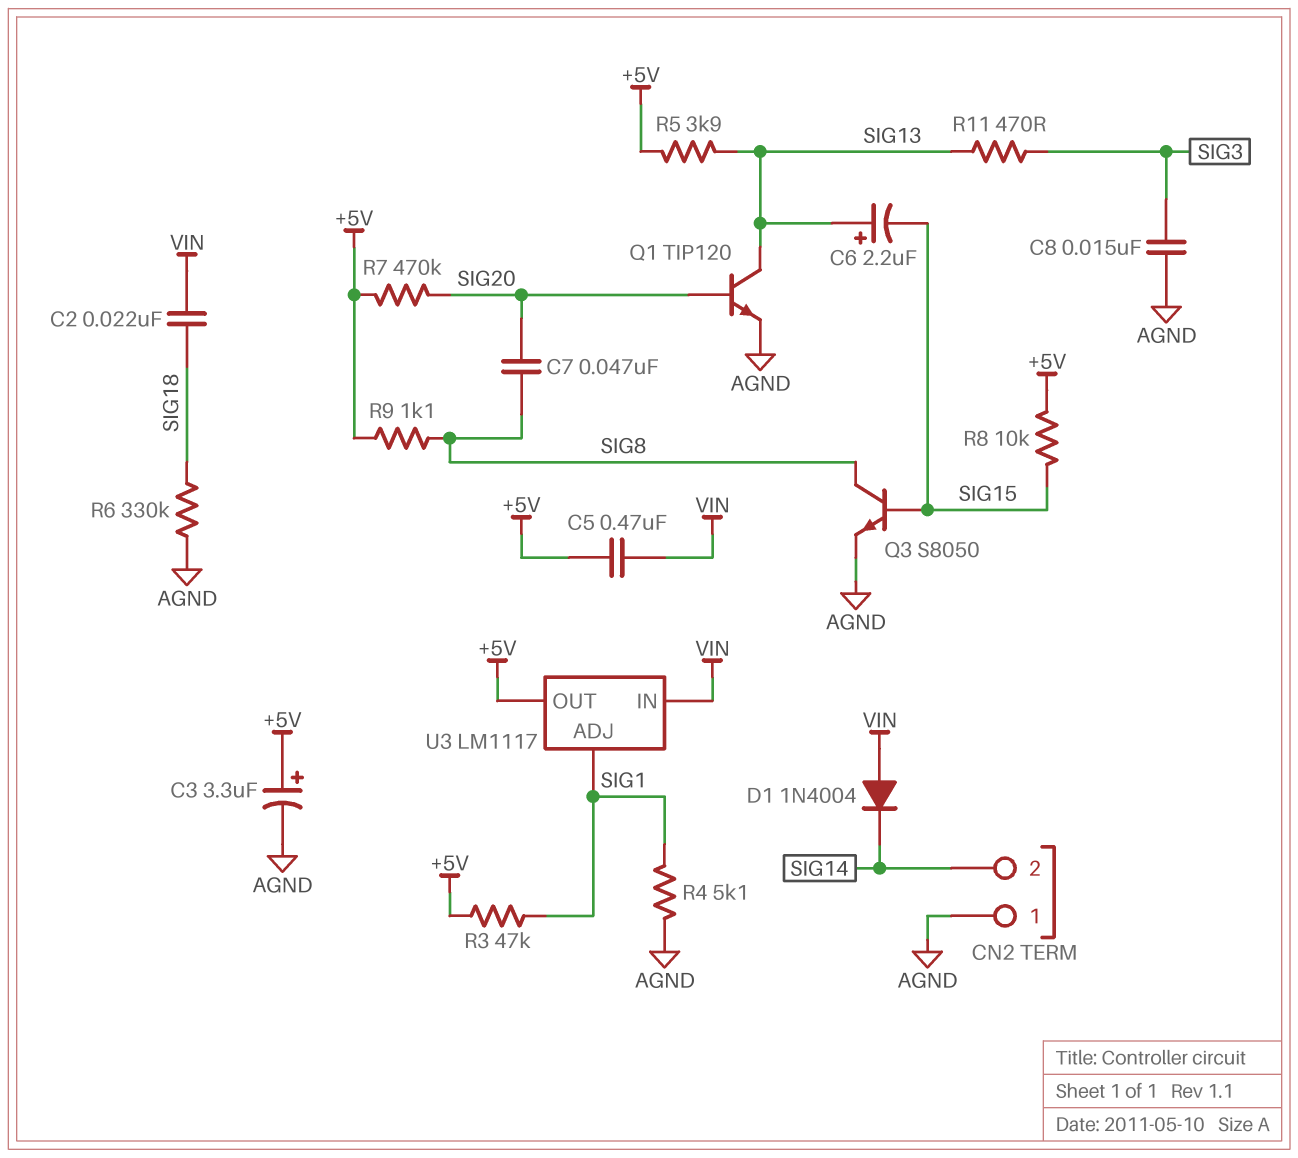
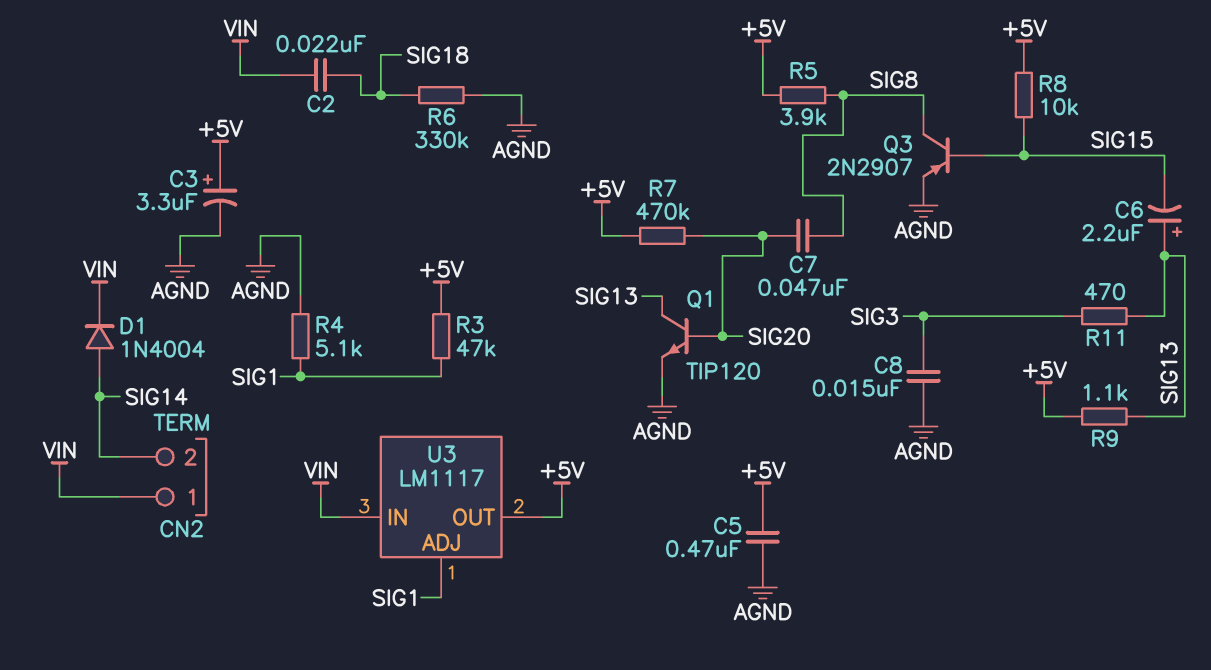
C5: 470nF (+5V, VIN) -> 470nF (+5V, AGND)
CN2 pin 1: AGND -> VIN
D1: diode 1N4004 (A VIN, K SIG14) -> diode 1N4004 (A SIG14, K VIN)
Q3: NPN S8050 (B SIG15, C SIG8, E AGND) -> PNP 2N2907 (B SIG15, C SIG8, E AGND)
R5: 3.9k (+5V, SIG13) -> 3.9k (+5V, SIG8)
R9: 1.1k (+5V, SIG8) -> 1.1k (+5V, SIG13)

